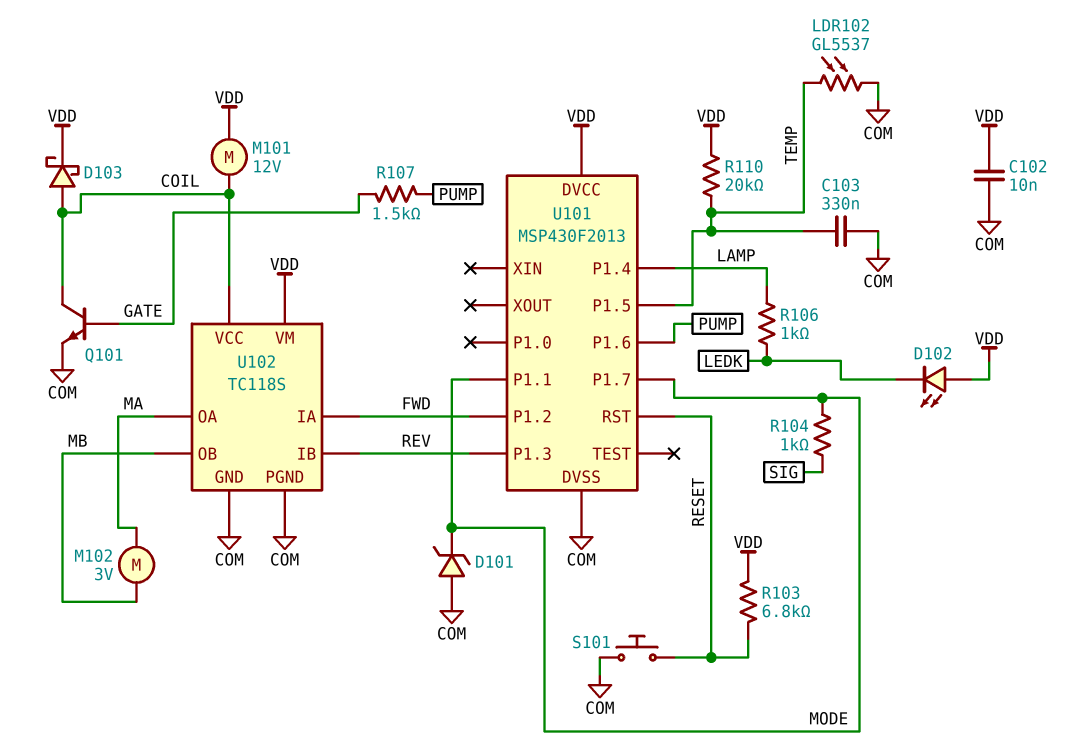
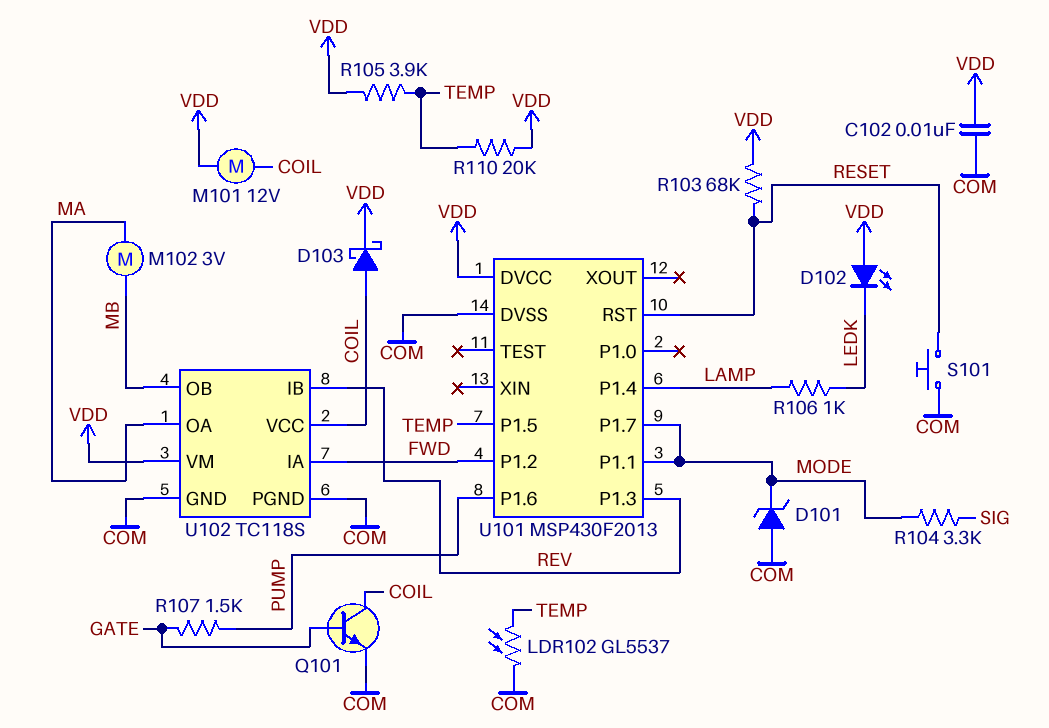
C103: 330nF (COM, TEMP) -> none
R103: 6.8k (RESET, VDD) -> 68k (RESET, VDD)
R104: 1k (MODE, SIG) -> 3.3k (MODE, SIG)
R105: none -> 3.9k (TEMP, VDD)

